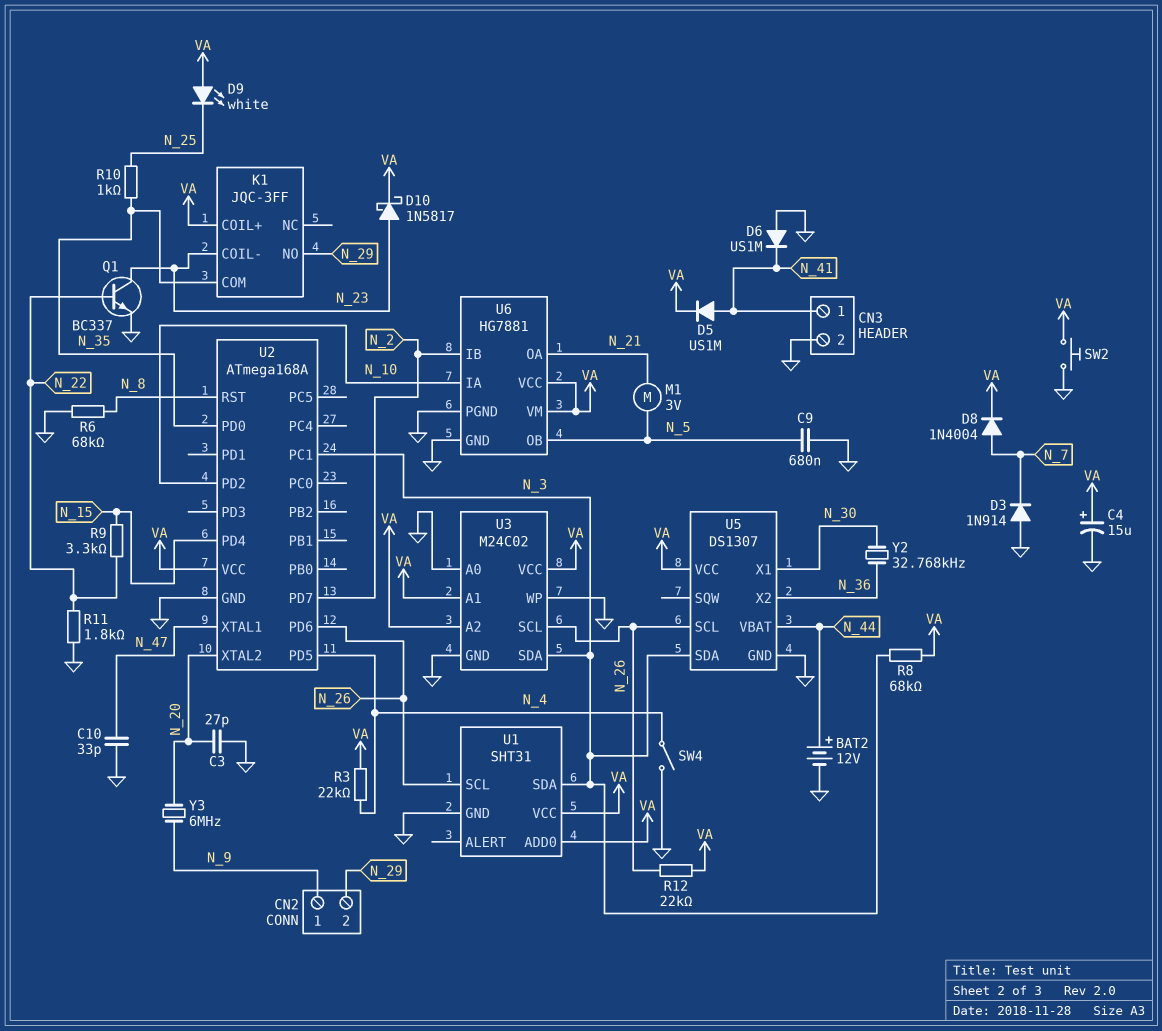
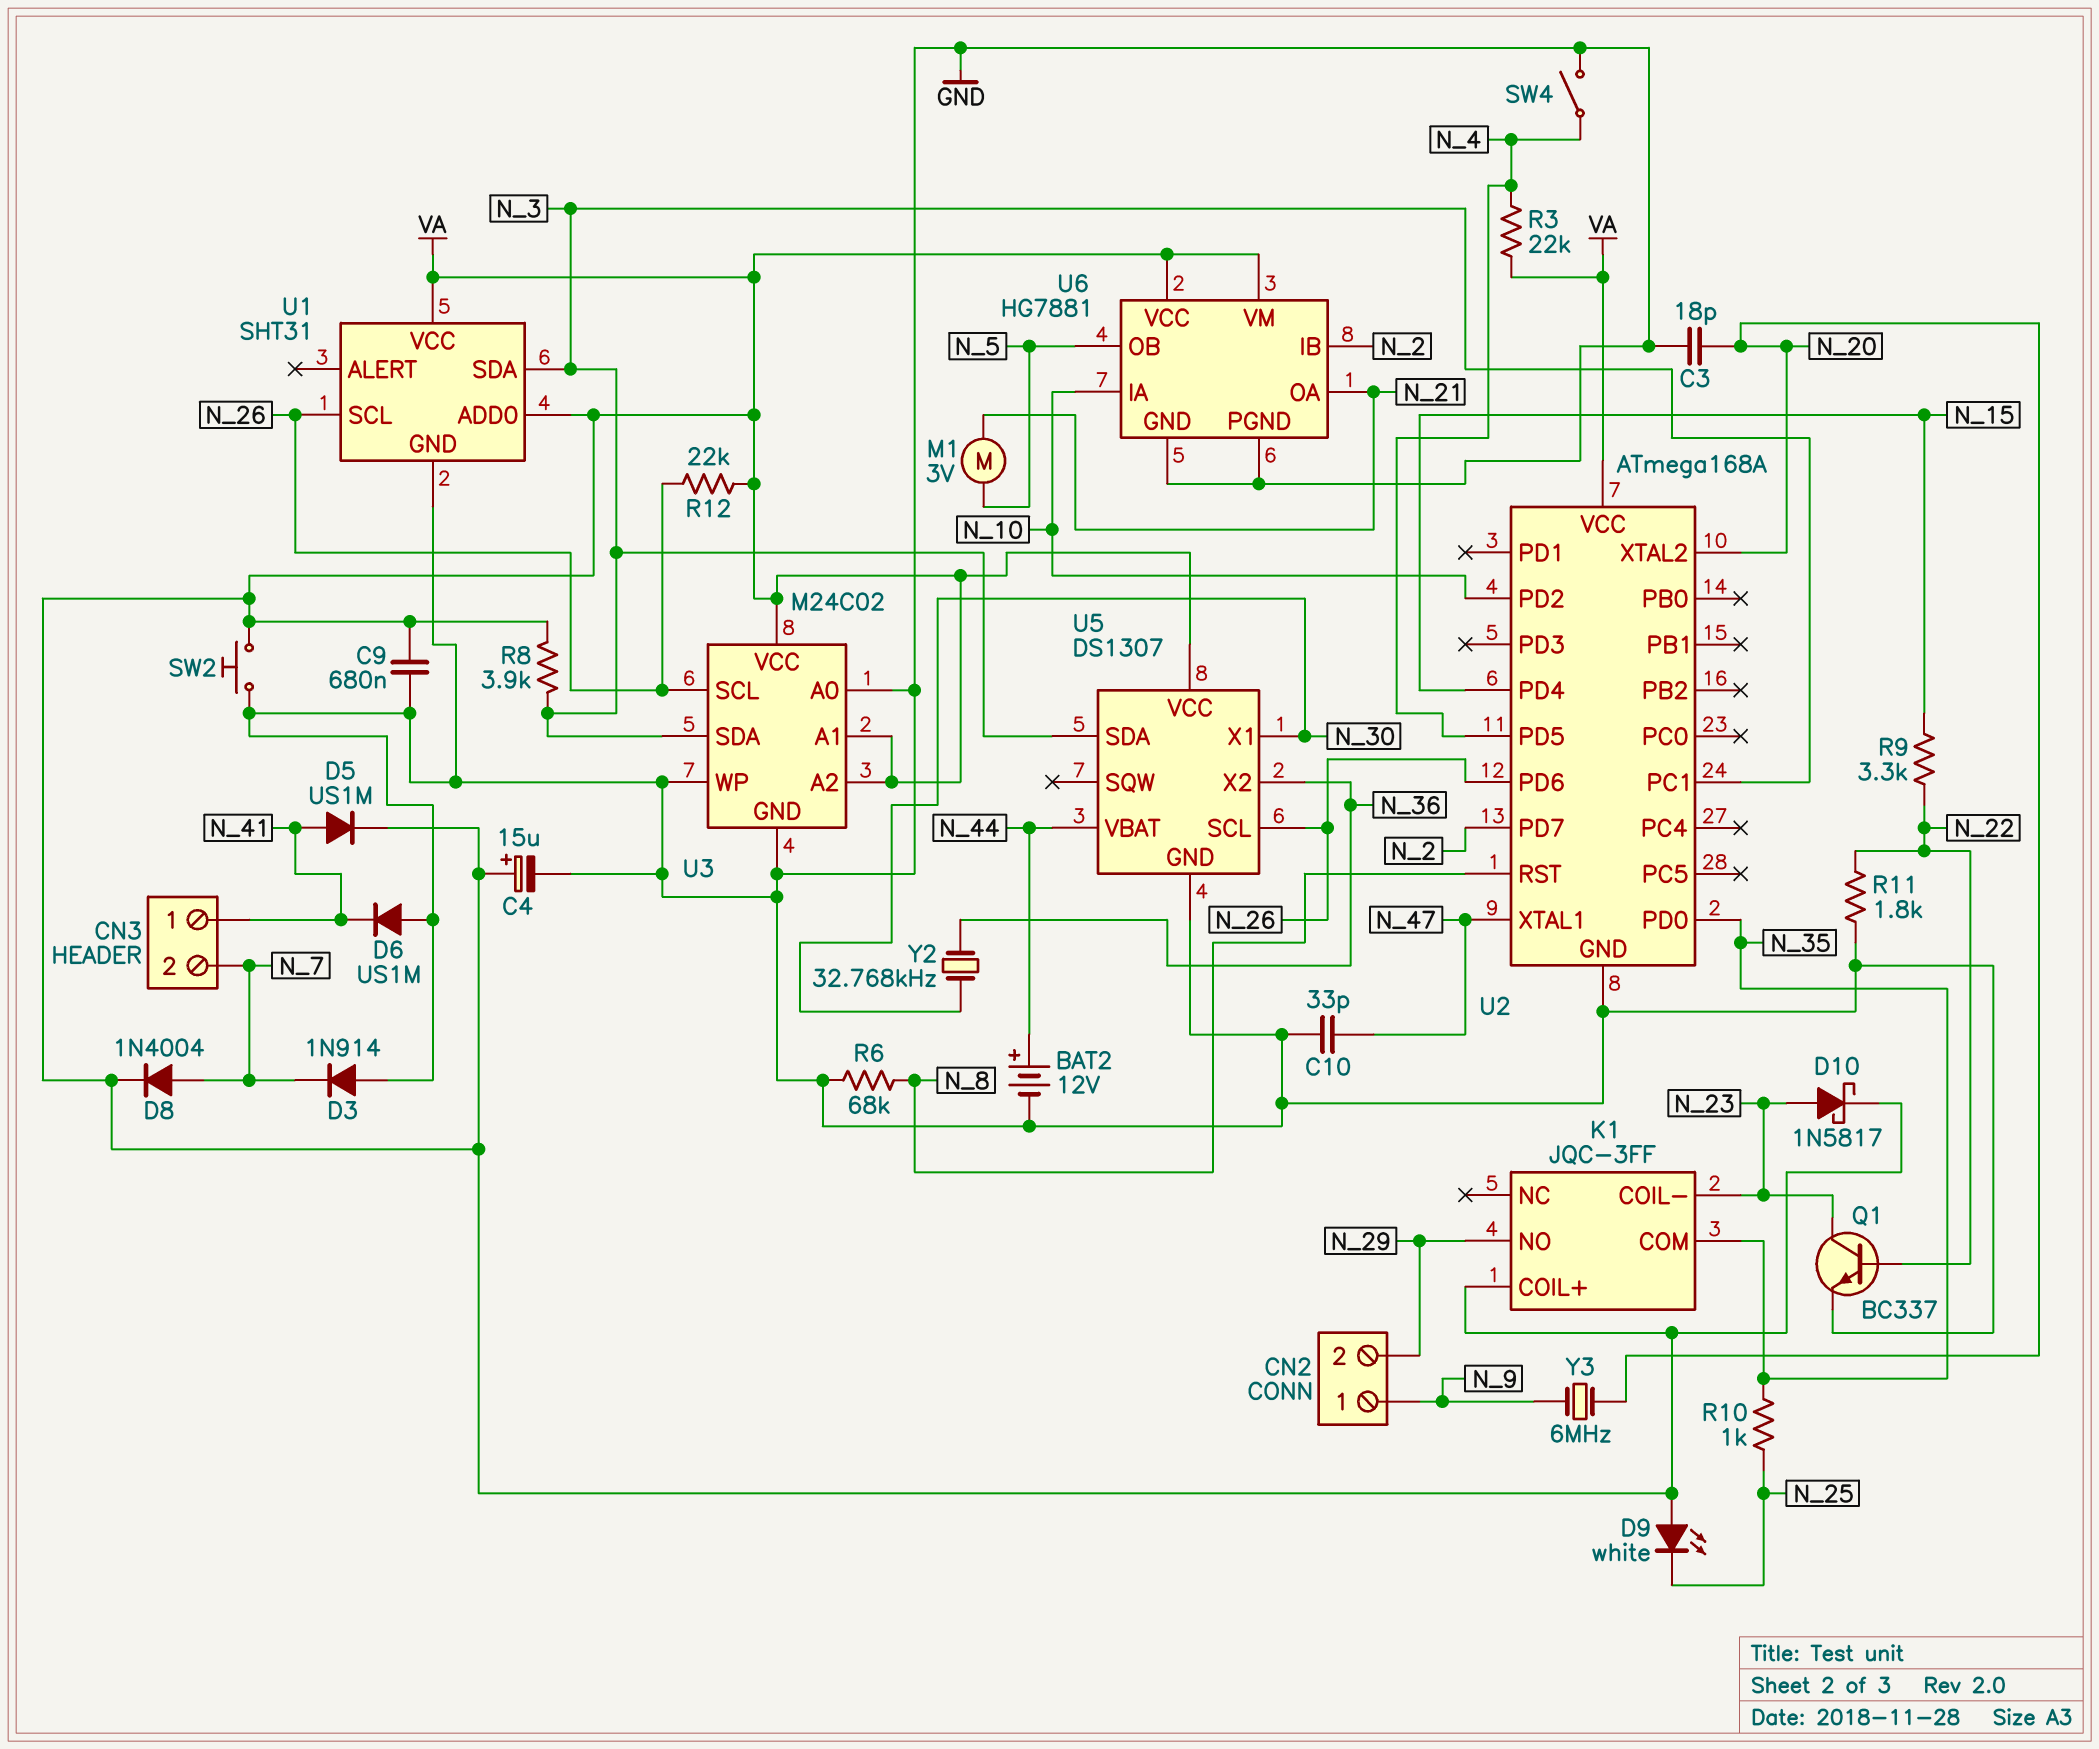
C3: 27pF (GND, N_20) -> 18pF (GND, N_20)
C9: 680nF (GND, N_5) -> 680nF (GND, VA)
CN3 pin 2: GND -> N_7
R8: 68k (N_3, VA) -> 3.9k (N_3, VA)

